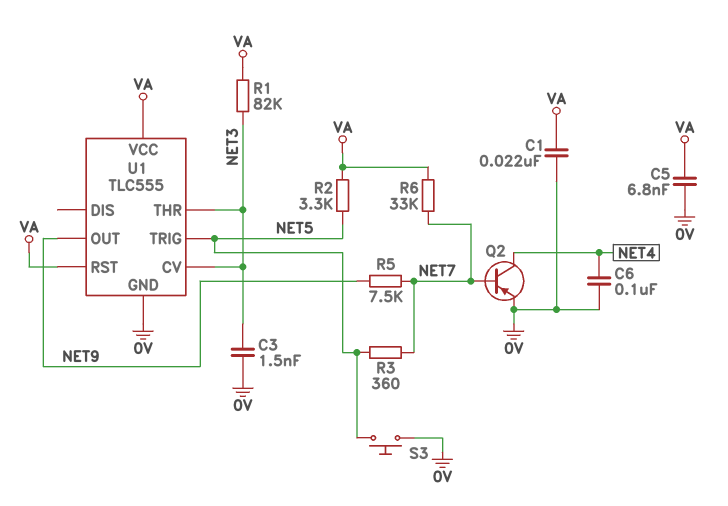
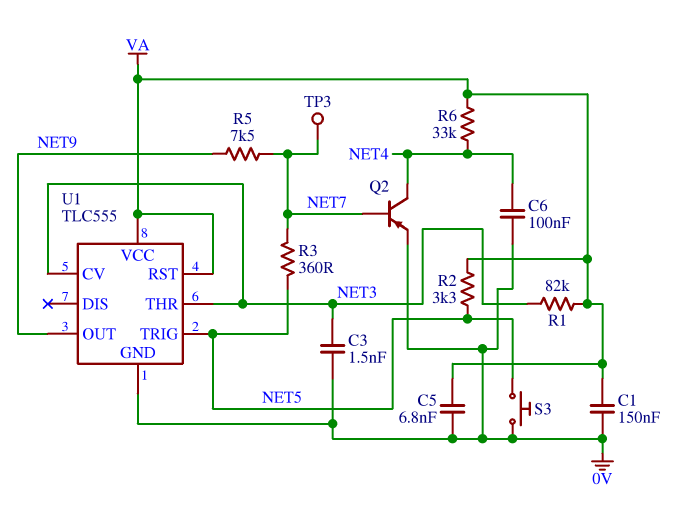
C1: 22nF (0V, VA) -> 150nF (0V, VA)
R6: 33k (NET7, VA) -> 33k (NET4, VA)
TP3: none -> test point (NET7)

